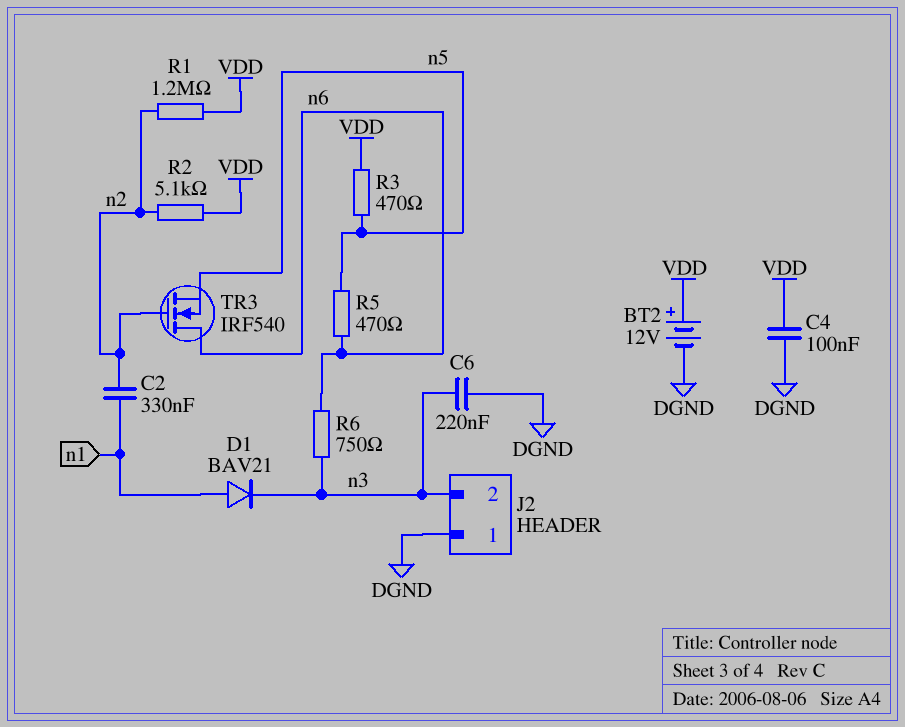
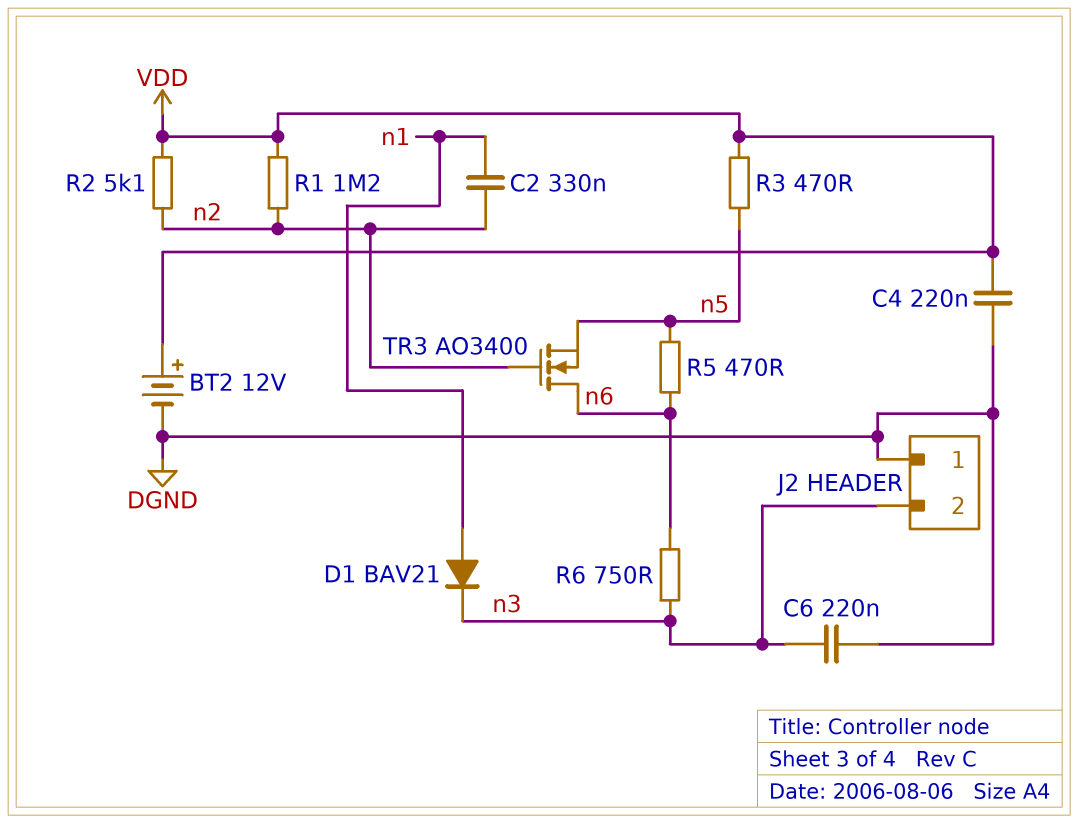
C4: 100nF (DGND, VDD) -> 220nF (DGND, VDD)
TR3: NMOS IRF540 (G n2, D n6, S n5) -> NMOS AO3400 (G n2, D n6, S n5)

